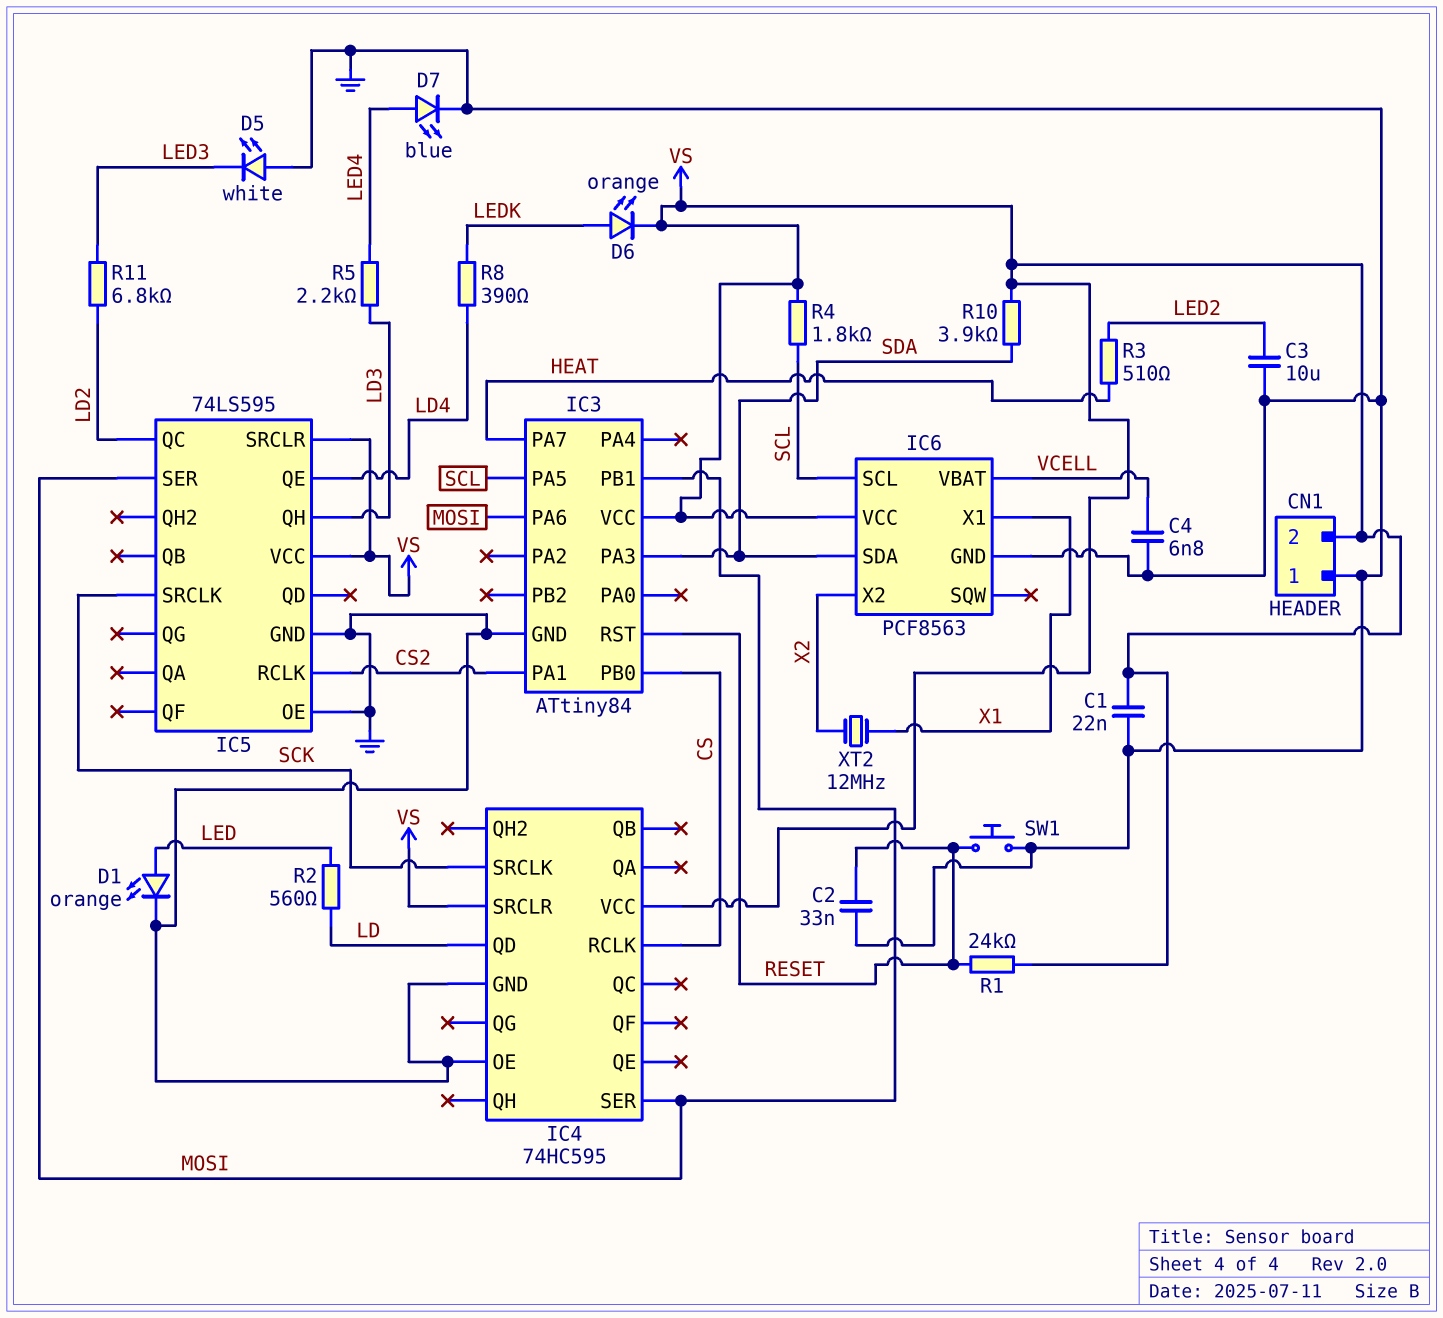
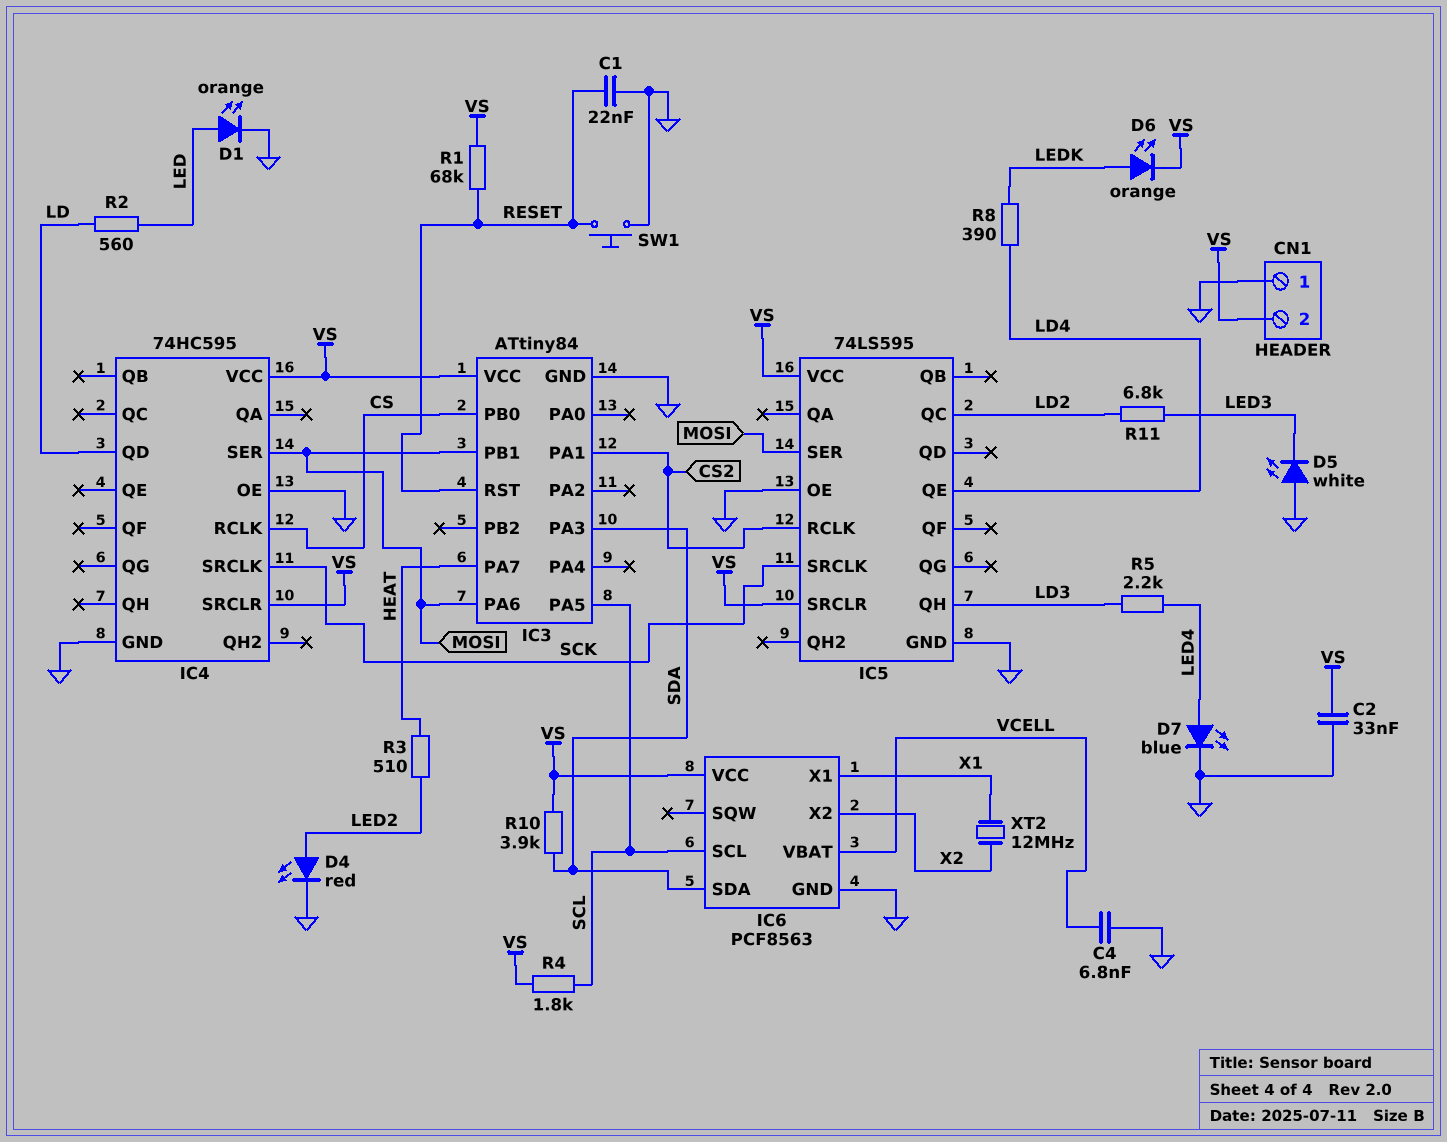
C1: 22nF (GND, VS) -> 22nF (GND, RESET)
C2: 33nF (GND, RESET) -> 33nF (GND, VS)
C3: 10uF (GND, LED2) -> none
D4: none -> LED red (A LED2, K GND)
R1: 24k (RESET, VS) -> 68k (RESET, VS)

